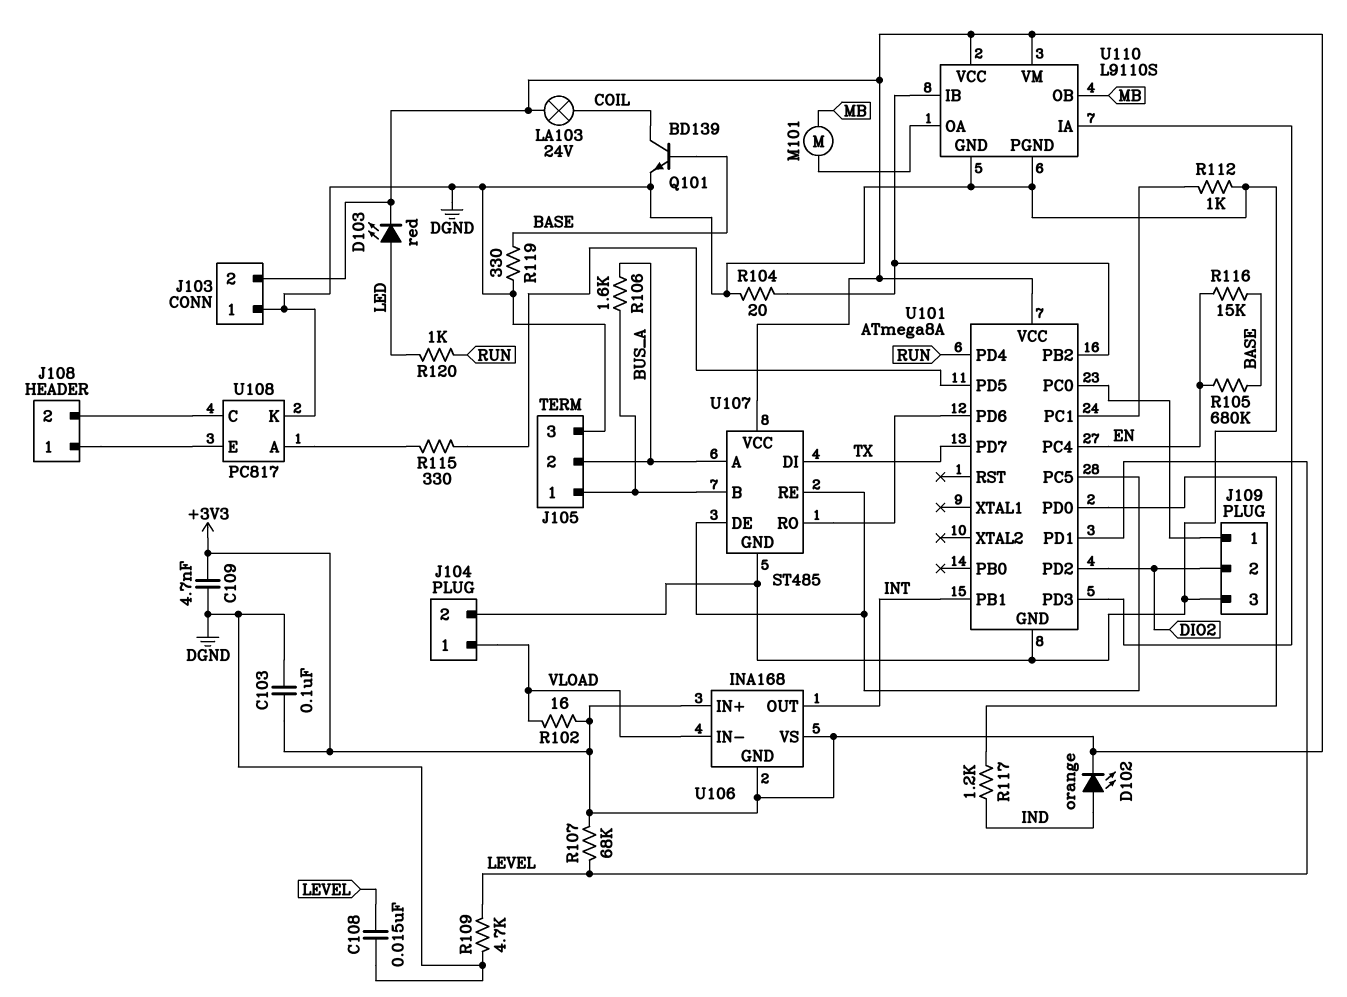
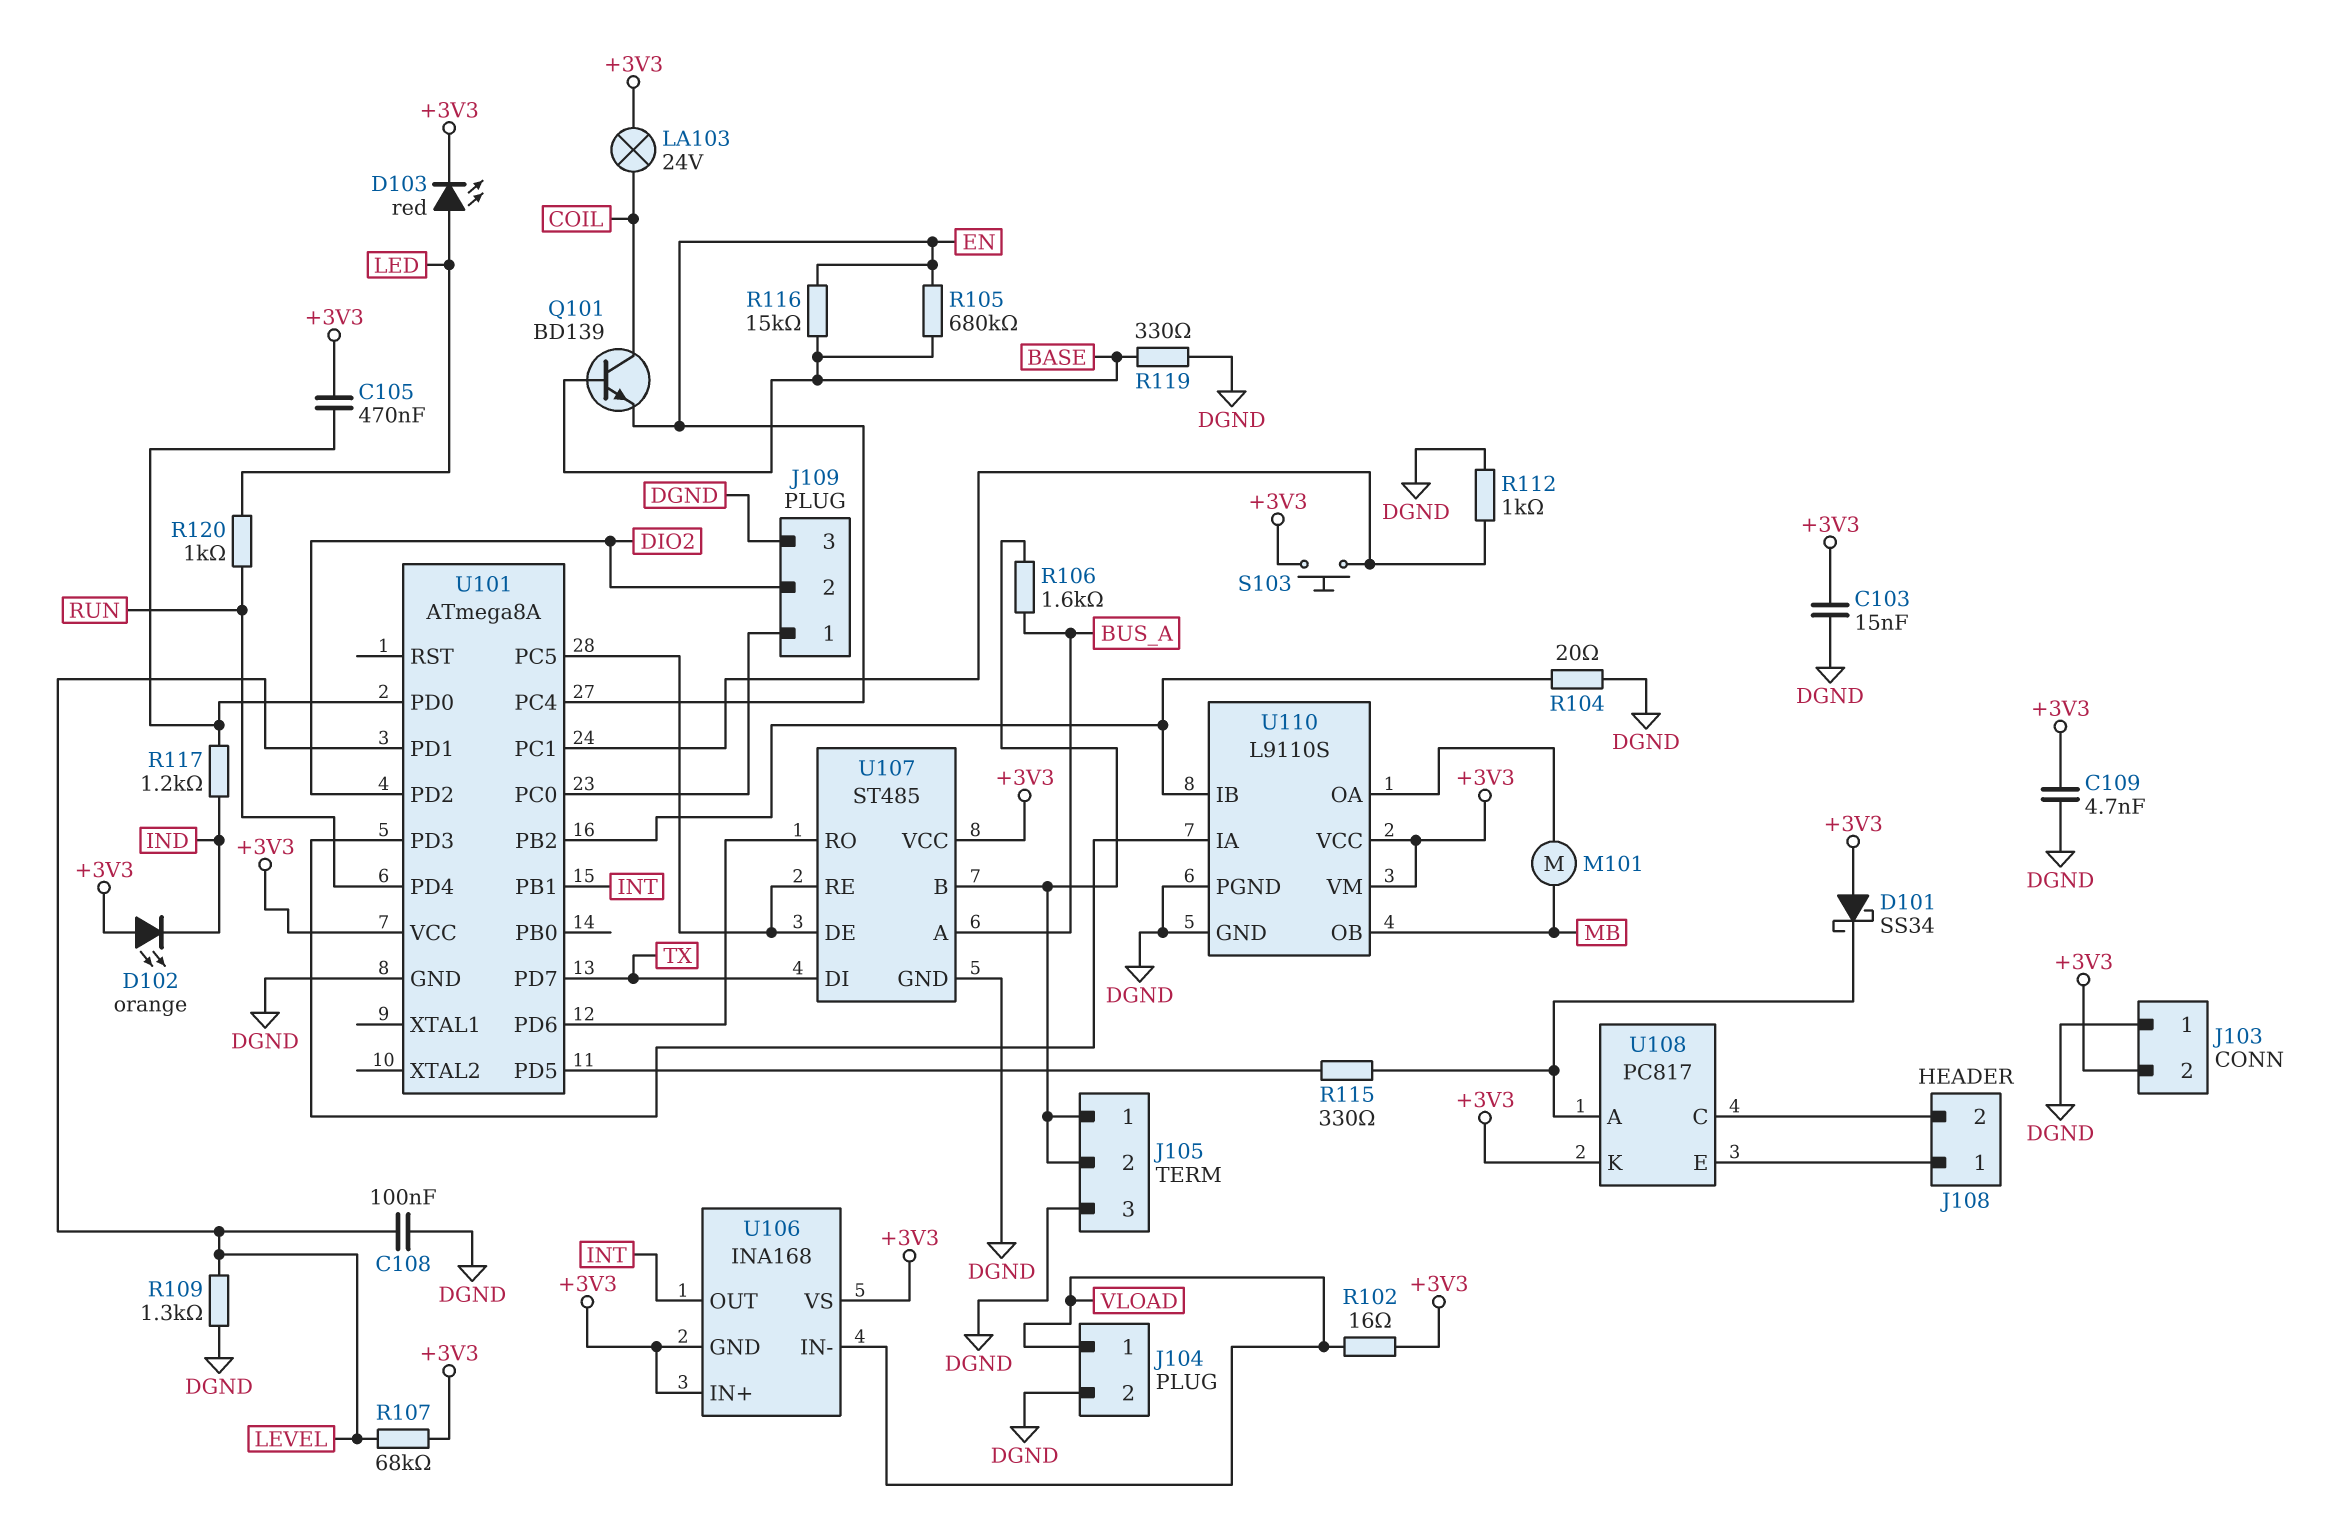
C103: 100nF (+3V3, DGND) -> 15nF (+3V3, DGND)
C105: none -> 470nF (+3V3, U101/PD0)
C108: 15nF (DGND, LEVEL) -> 100nF (DGND, LEVEL)
D101: none -> schottky SS34 (A +3V3, K U108/A)
D102: LED orange (A IND, K +3V3) -> LED orange (A +3V3, K IND)
J105 pin 2: BUS_A -> J105/1
Q101: NPN BD139 (B BASE, C COIL, E DGND) -> NPN BD139 (B BASE, C COIL, E EN)
R109: 4.7k (DGND, LEVEL) -> 1.3k (DGND, LEVEL)
S103: none -> button (+3V3, U101/PC1)
U108 pin K: DGND -> +3V3

